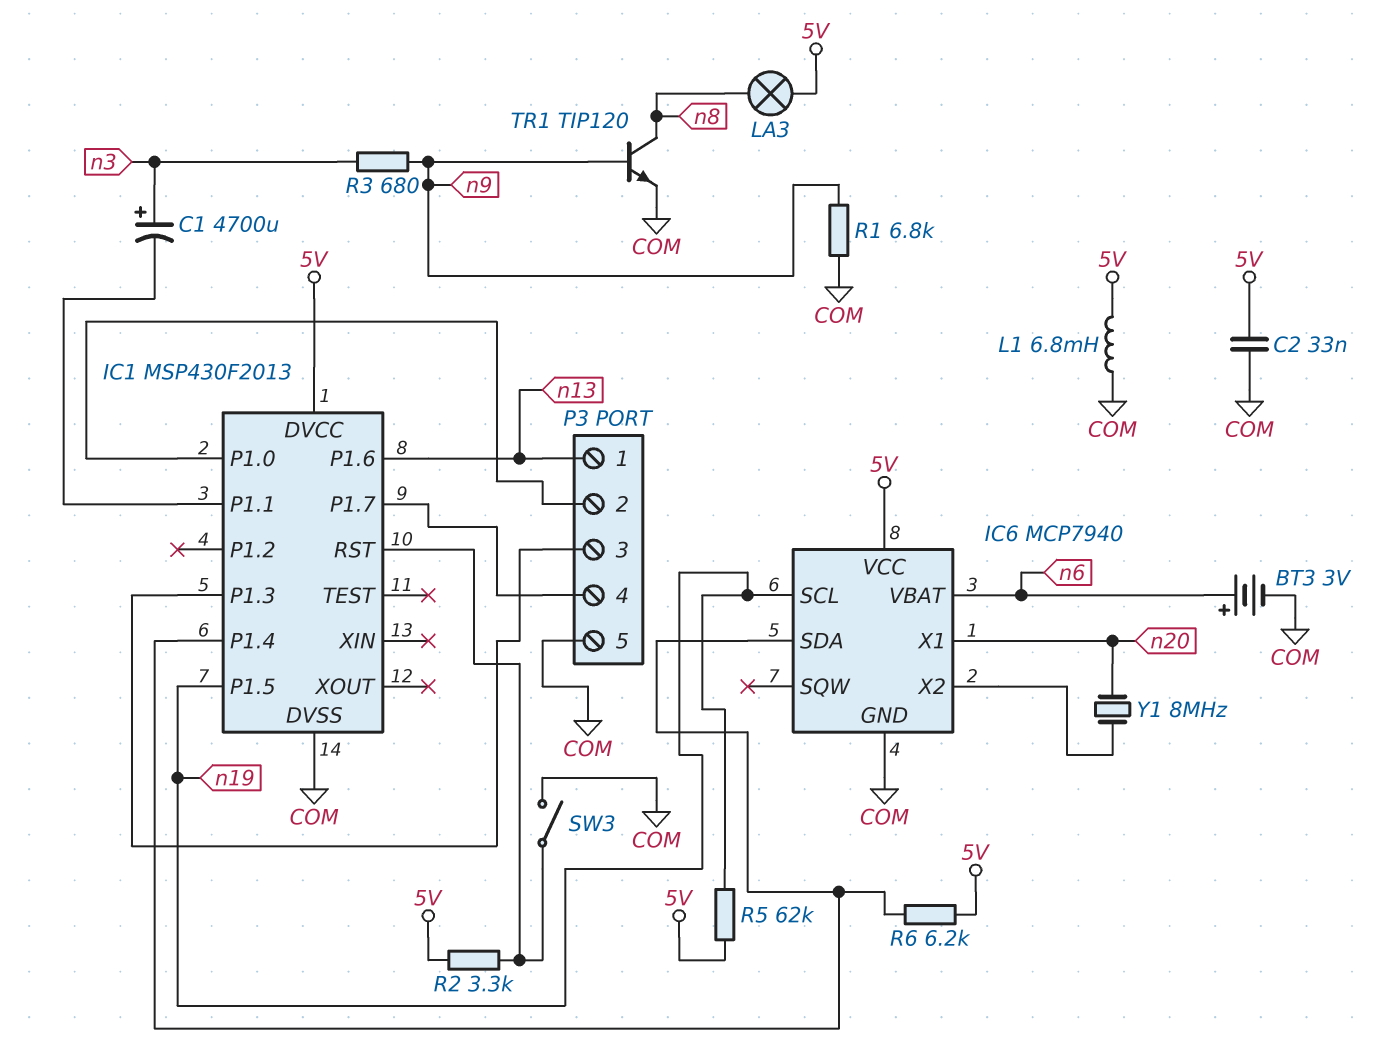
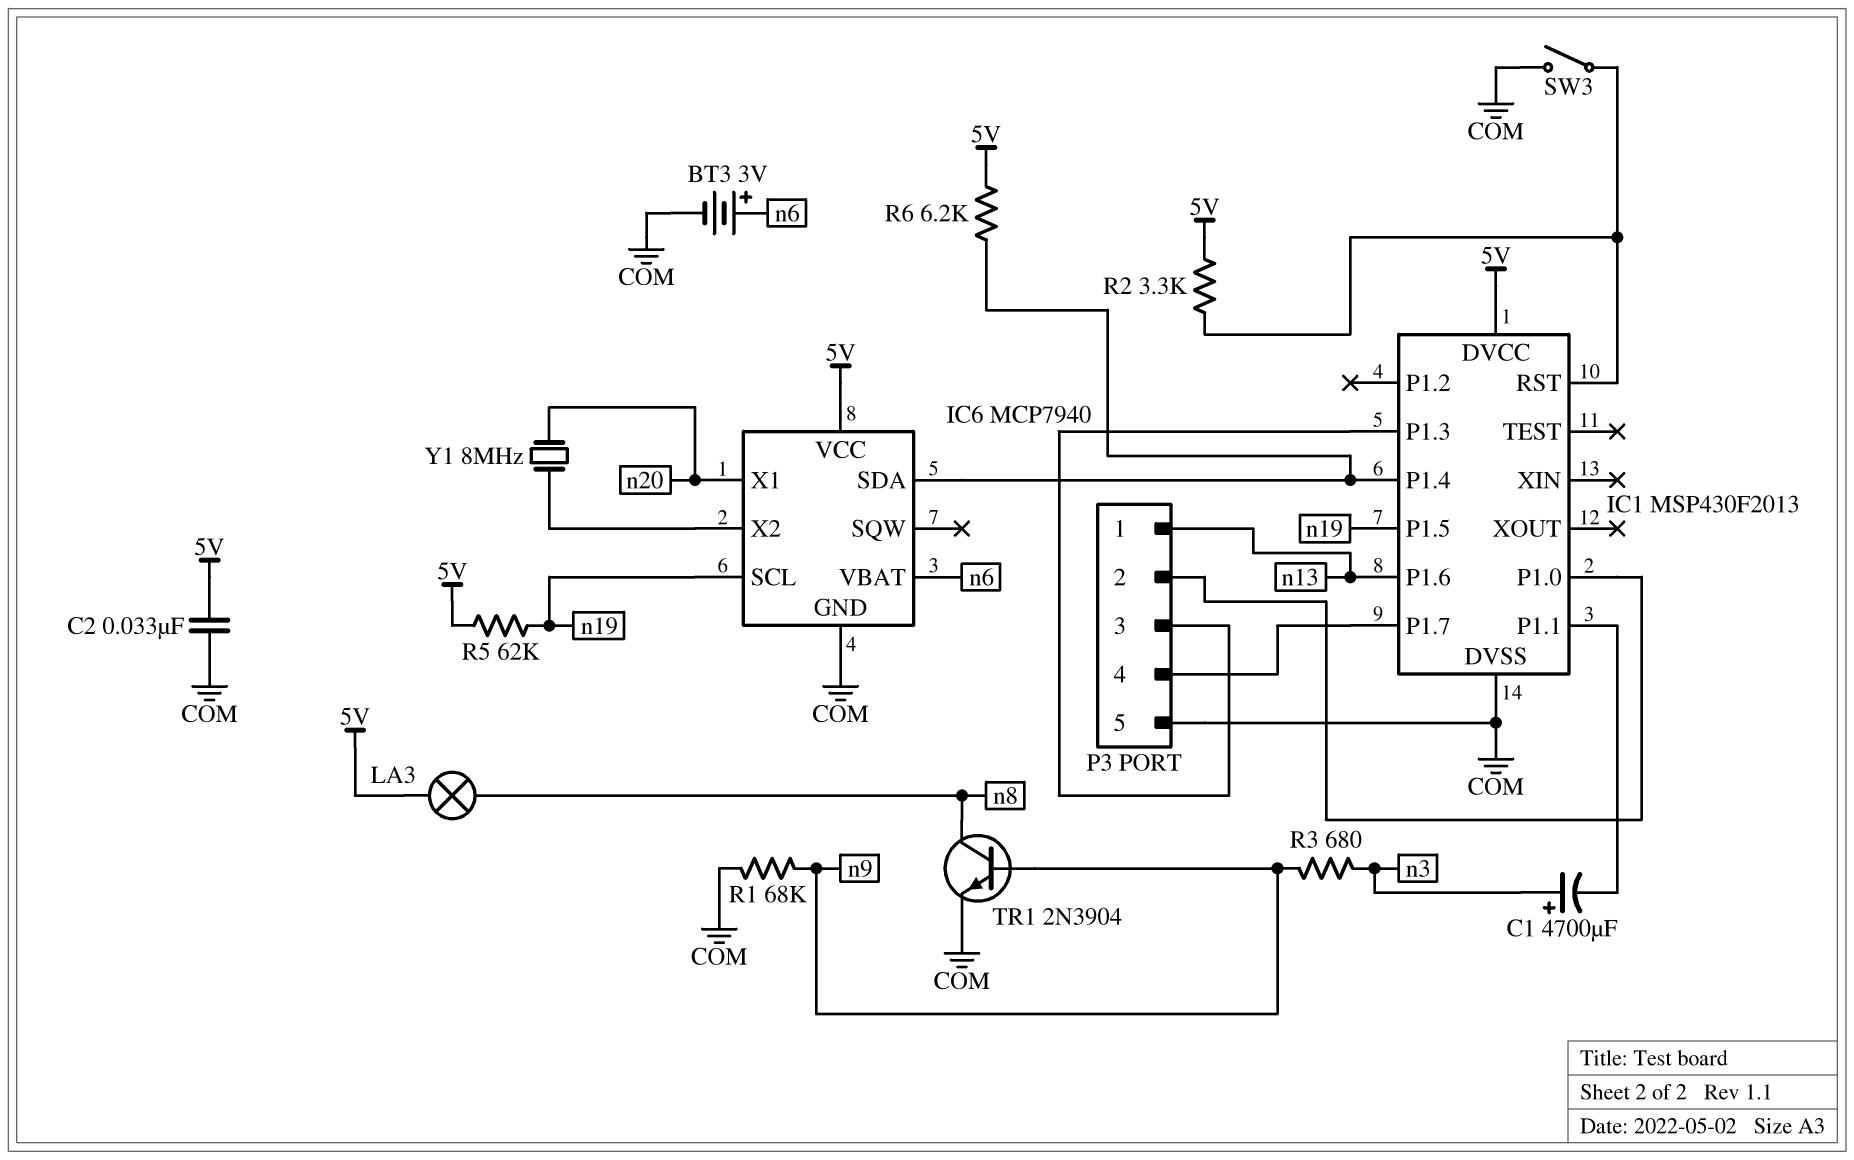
L1: 6.8mH (5V, COM) -> none
R1: 6.8k (COM, n9) -> 68k (COM, n9)
TR1: NPN TIP120 (B n9, C n8, E COM) -> NPN 2N3904 (B n9, C n8, E COM)

